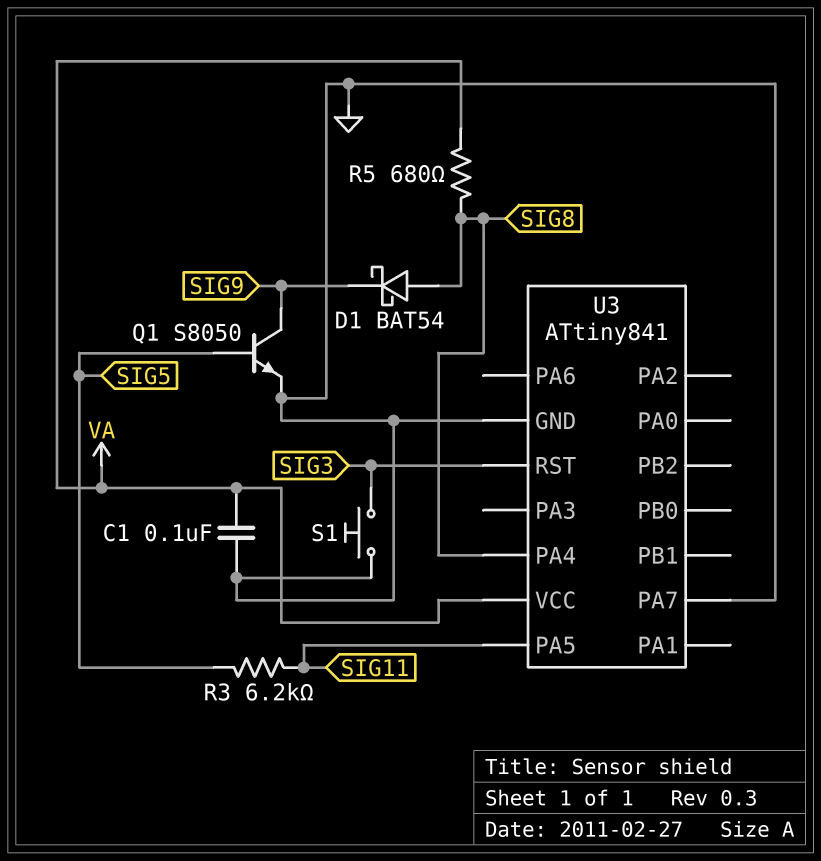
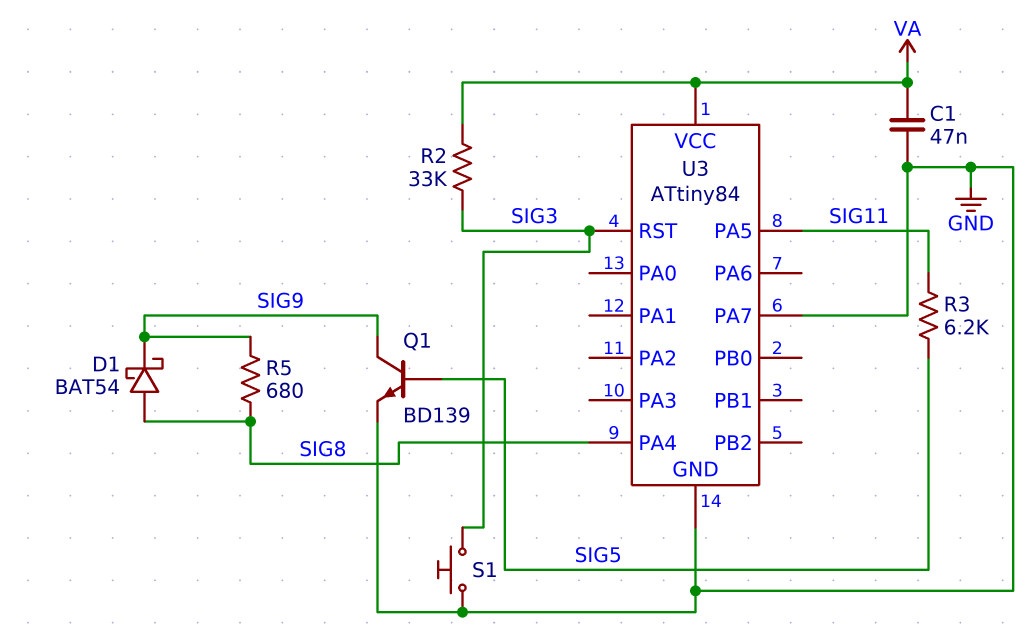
C1: 100nF (GND, VA) -> 47nF (GND, VA)
Q1: NPN S8050 (B SIG5, C SIG9, E GND) -> NPN BD139 (B SIG5, C SIG9, E GND)
R2: none -> 33k (SIG3, VA)
R5: 680 (SIG8, VA) -> 680 (SIG8, SIG9)
U3: ATtiny841 -> ATtiny84

